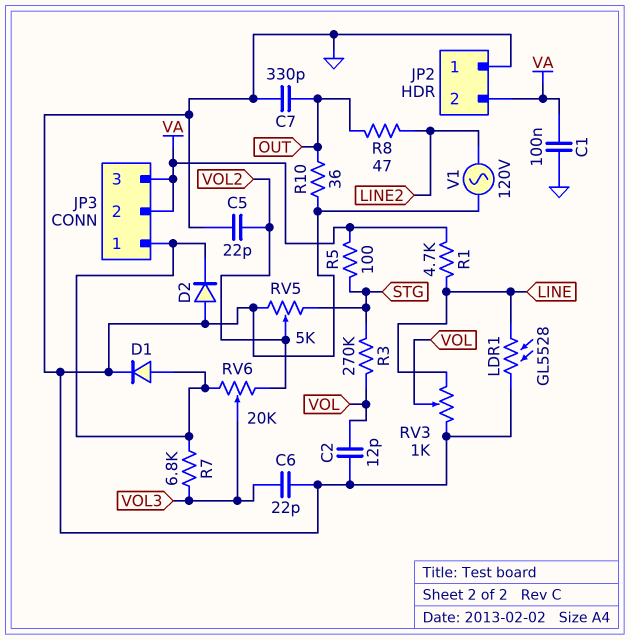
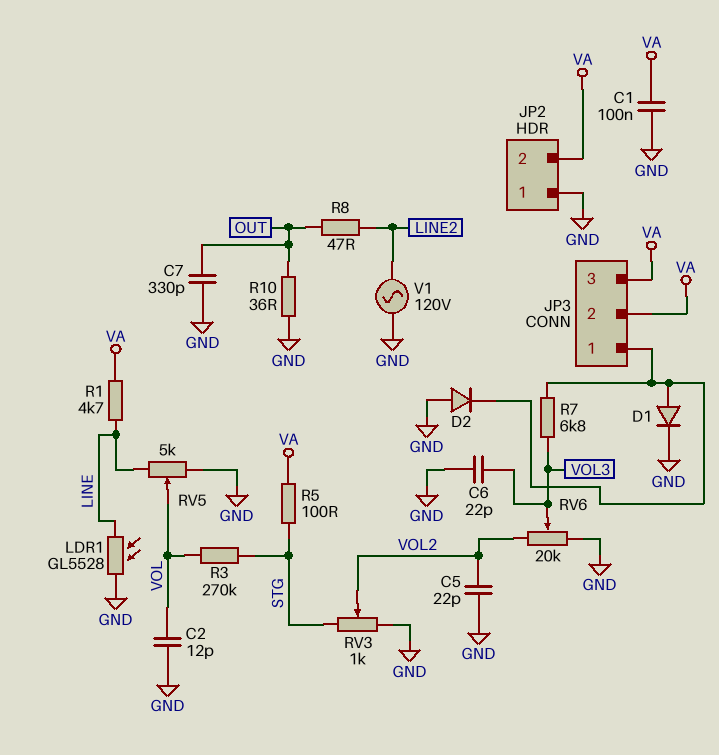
RV3: 1k (GND, LINE, wiper VOL) -> 1k (GND, STG, wiper VOL2)
RV5: 5k (GND, STG, wiper VOL2) -> 5k (GND, LINE, wiper VOL)
RV6: 20k (JP3/1, VOL2, wiper VOL3) -> 20k (GND, VOL2, wiper VOL3)

